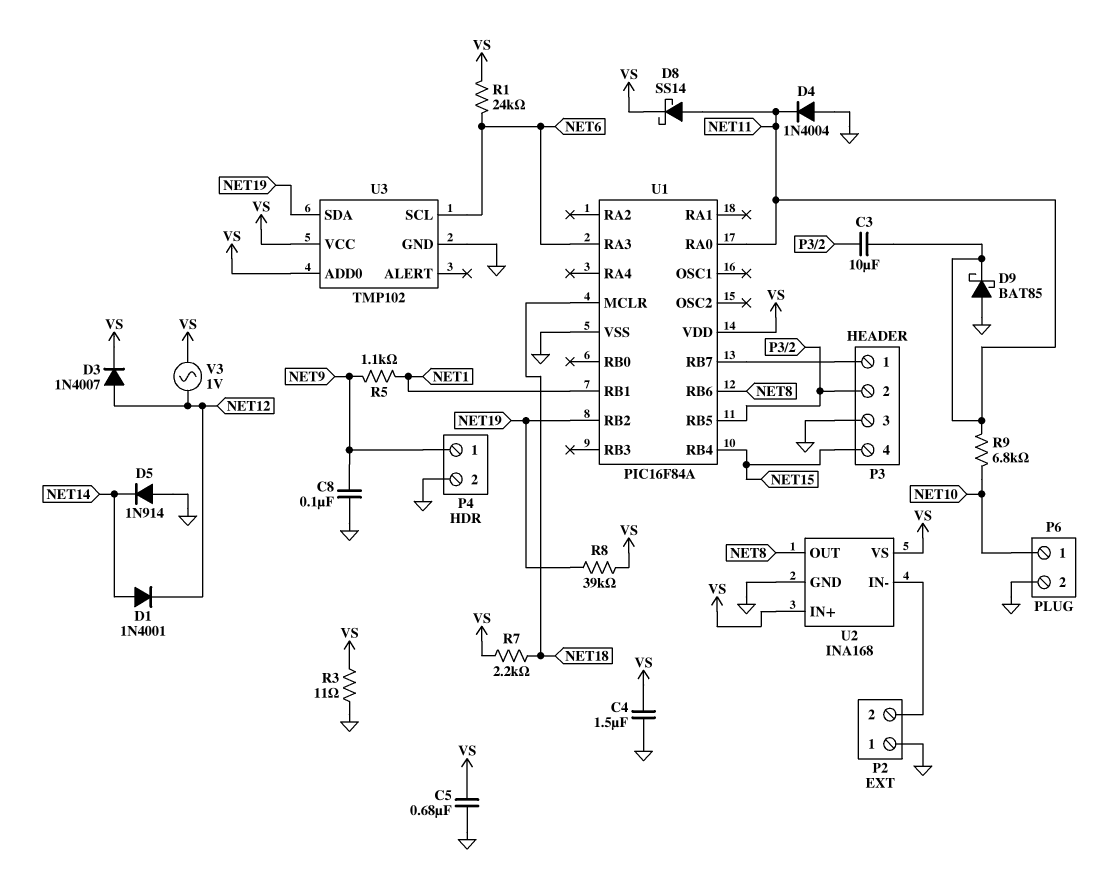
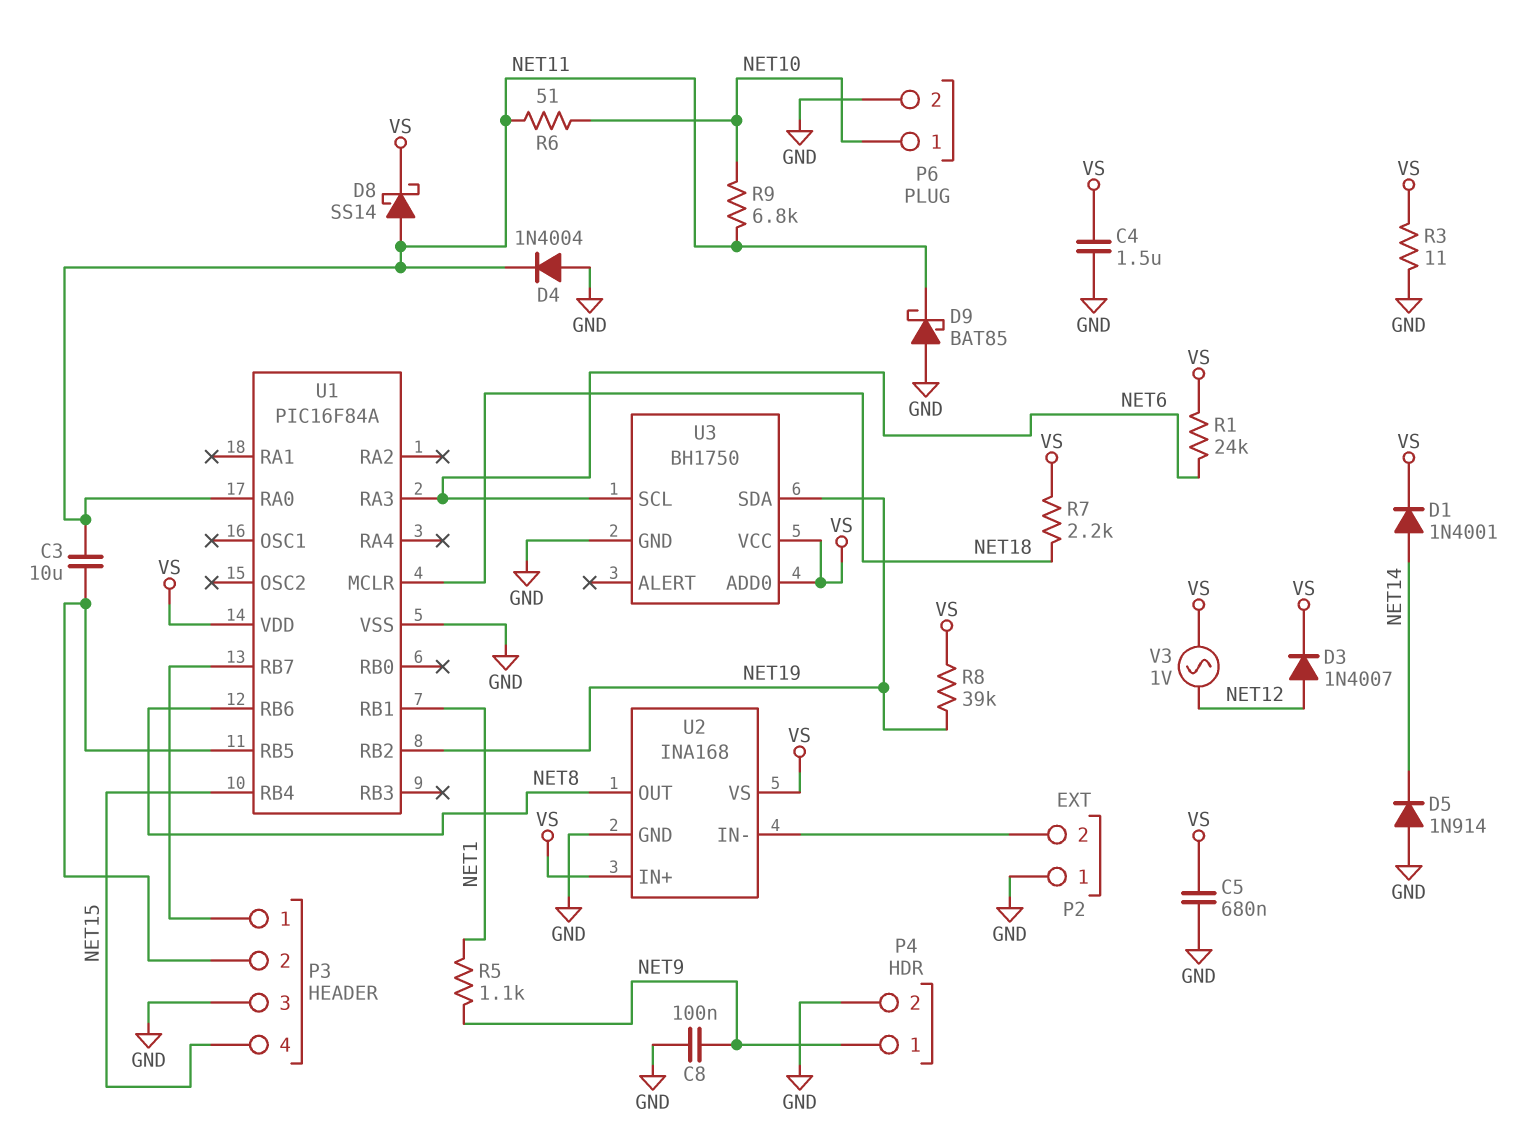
D1: diode 1N4001 (A NET14, K NET12) -> diode 1N4001 (A NET14, K VS)
R6: none -> 51 (NET10, NET11)
U3: TMP102 -> BH1750

